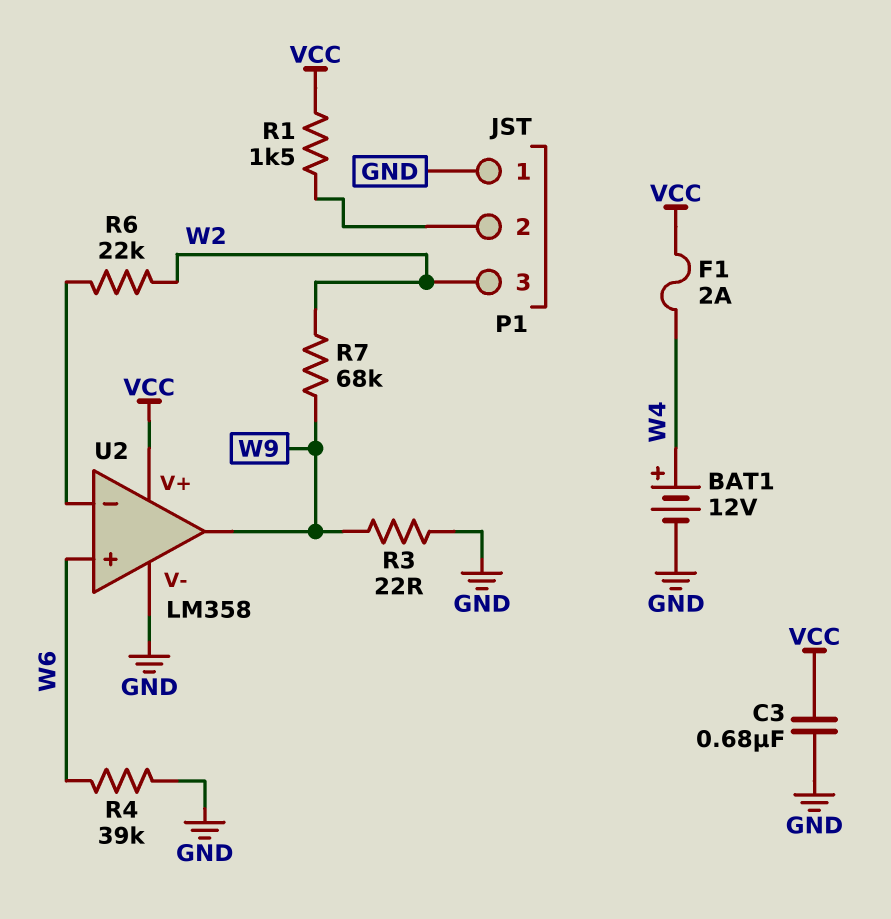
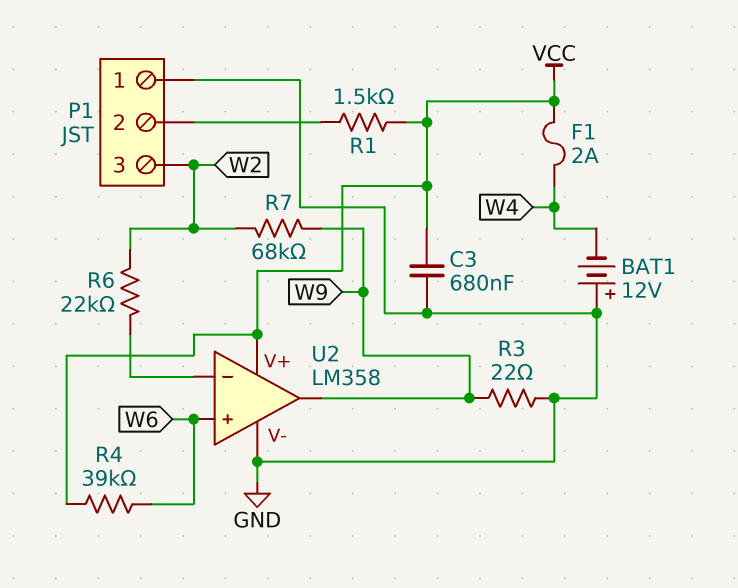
BAT1: 12V (plus W4, minus GND) -> 12V (plus GND, minus W4)
R4: 39k (GND, W6) -> 39k (VCC, W6)

